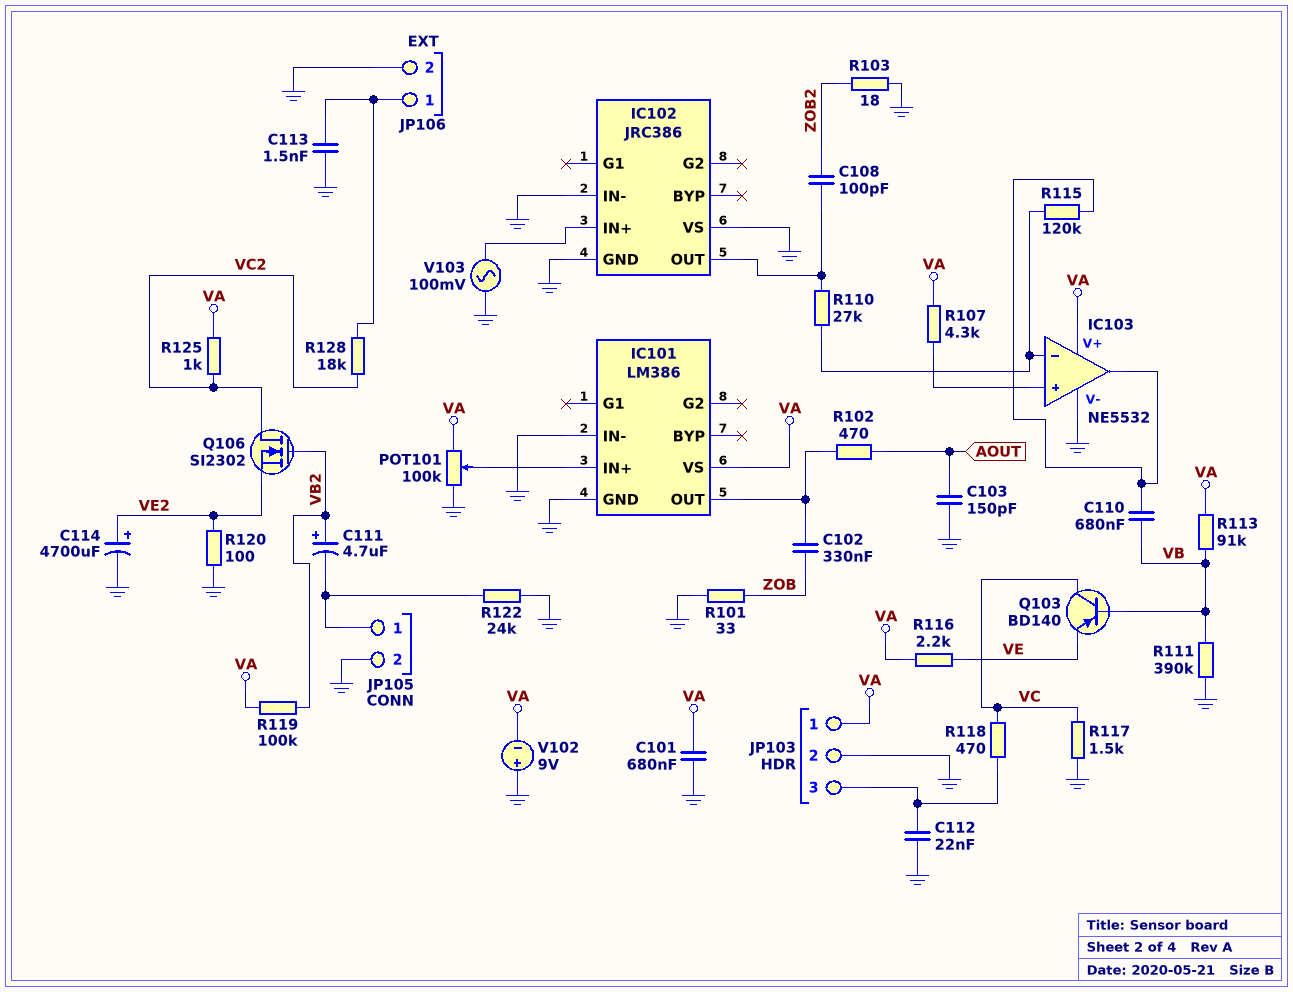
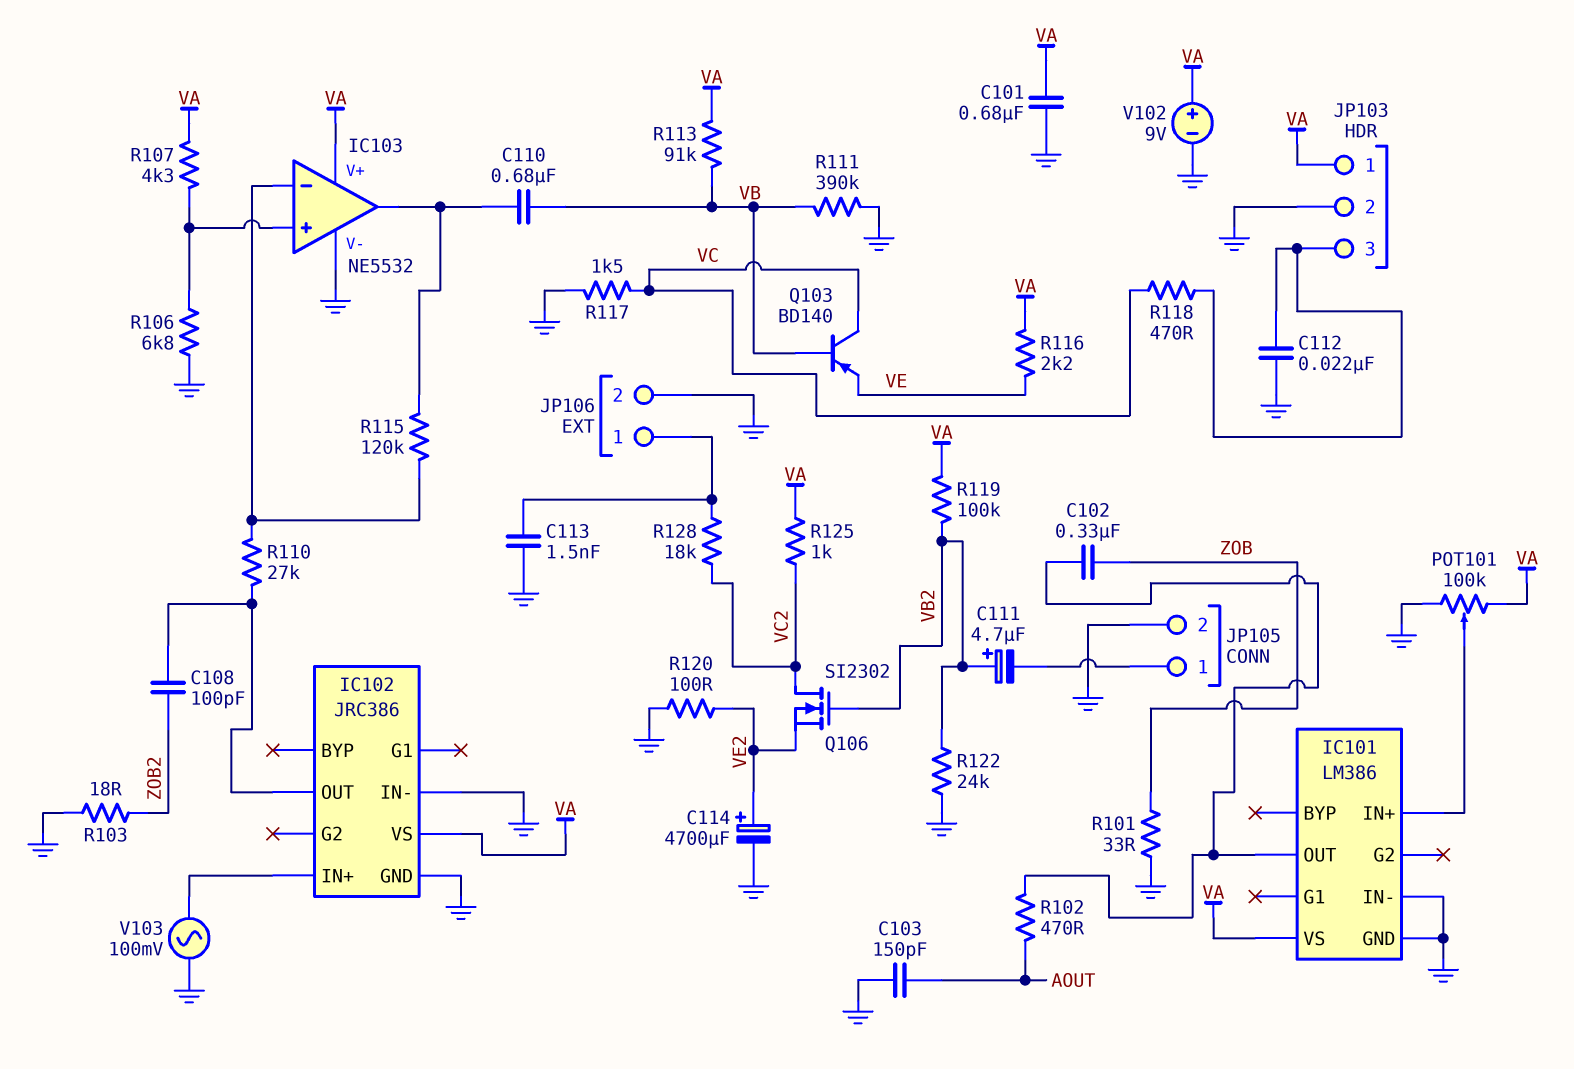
IC102 pin VS: GND -> VA
R106: none -> 6.8k (GND, IC103/in+)
R122: 24k (GND, JP105/1) -> 24k (GND, VB2)
V102: 9V (plus GND, minus VA) -> 9V (plus VA, minus GND)

